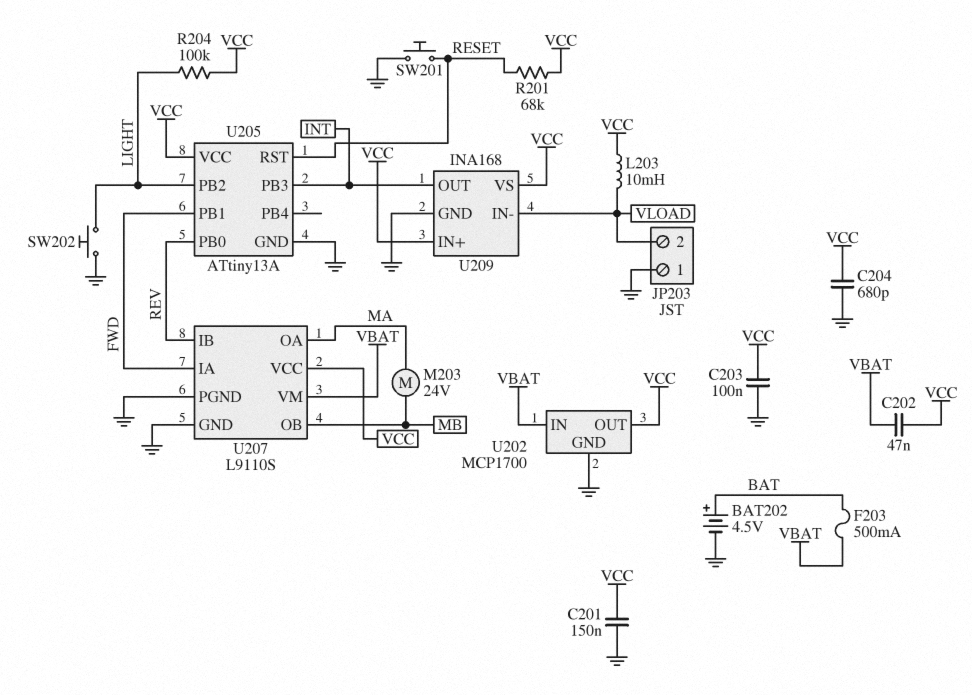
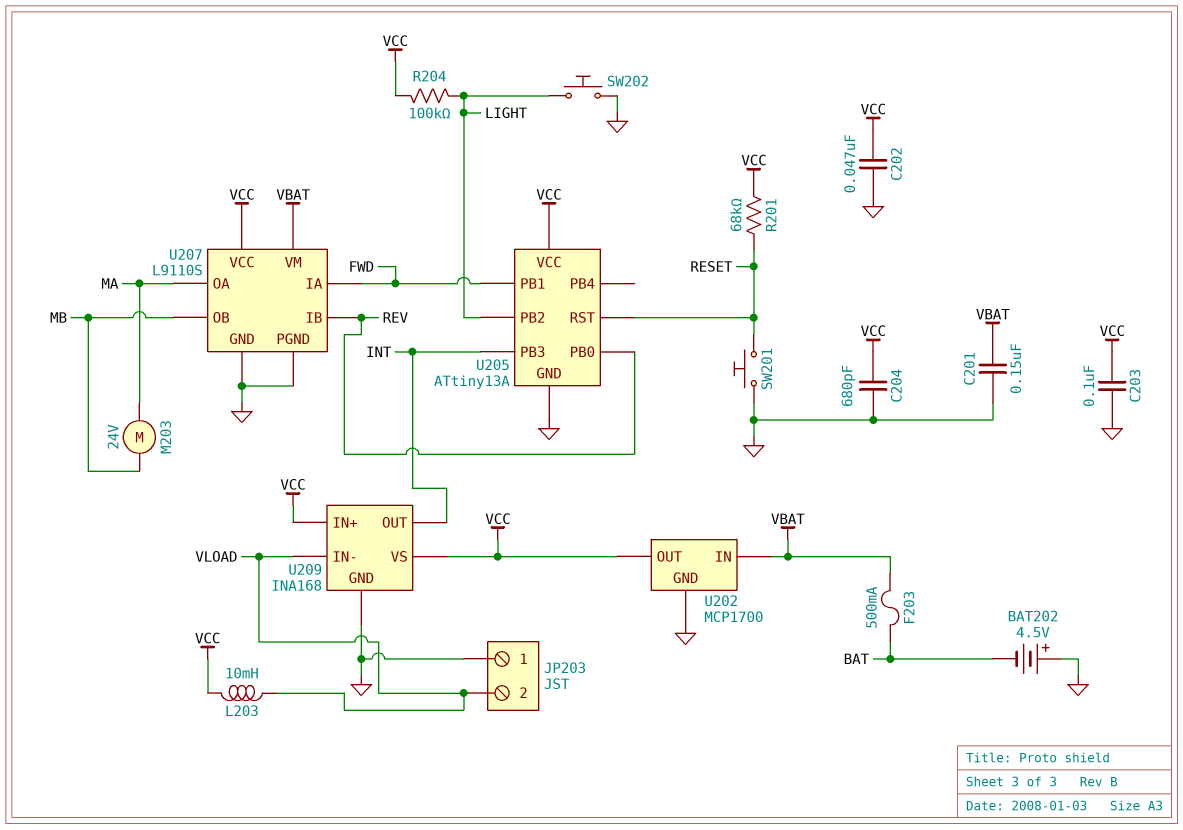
BAT202: 4.5V (plus BAT, minus GND) -> 4.5V (plus GND, minus BAT)
C201: 150nF (GND, VCC) -> 150nF (GND, VBAT)
C202: 47nF (VBAT, VCC) -> 47nF (GND, VCC)

